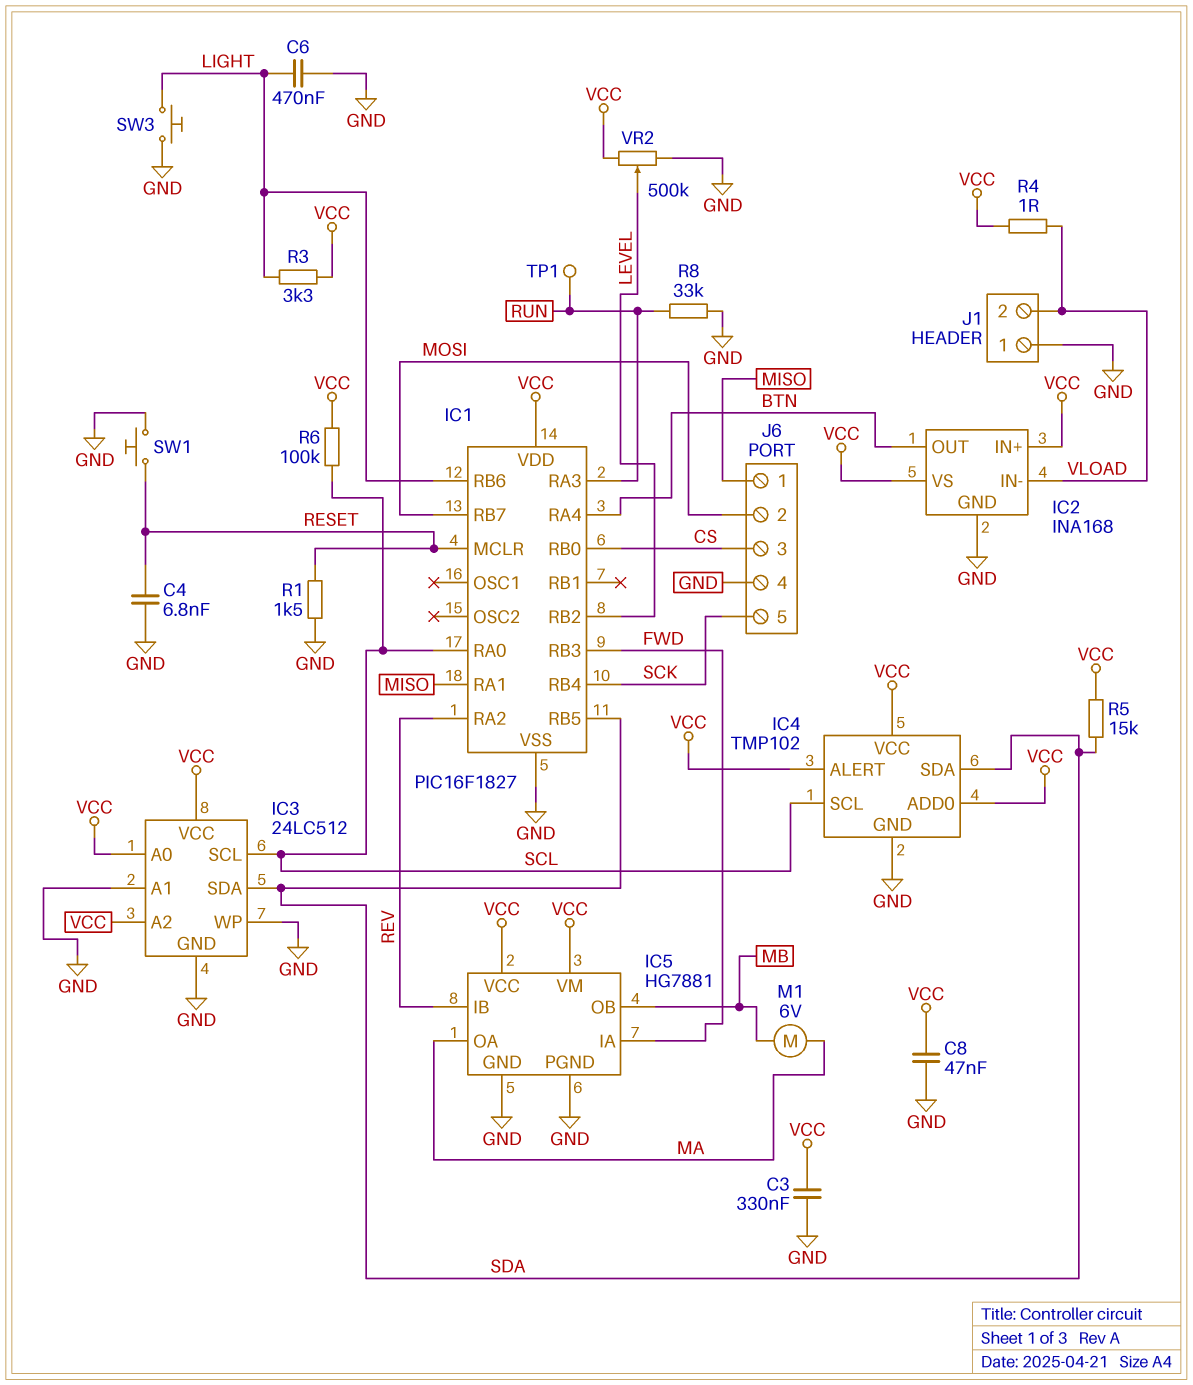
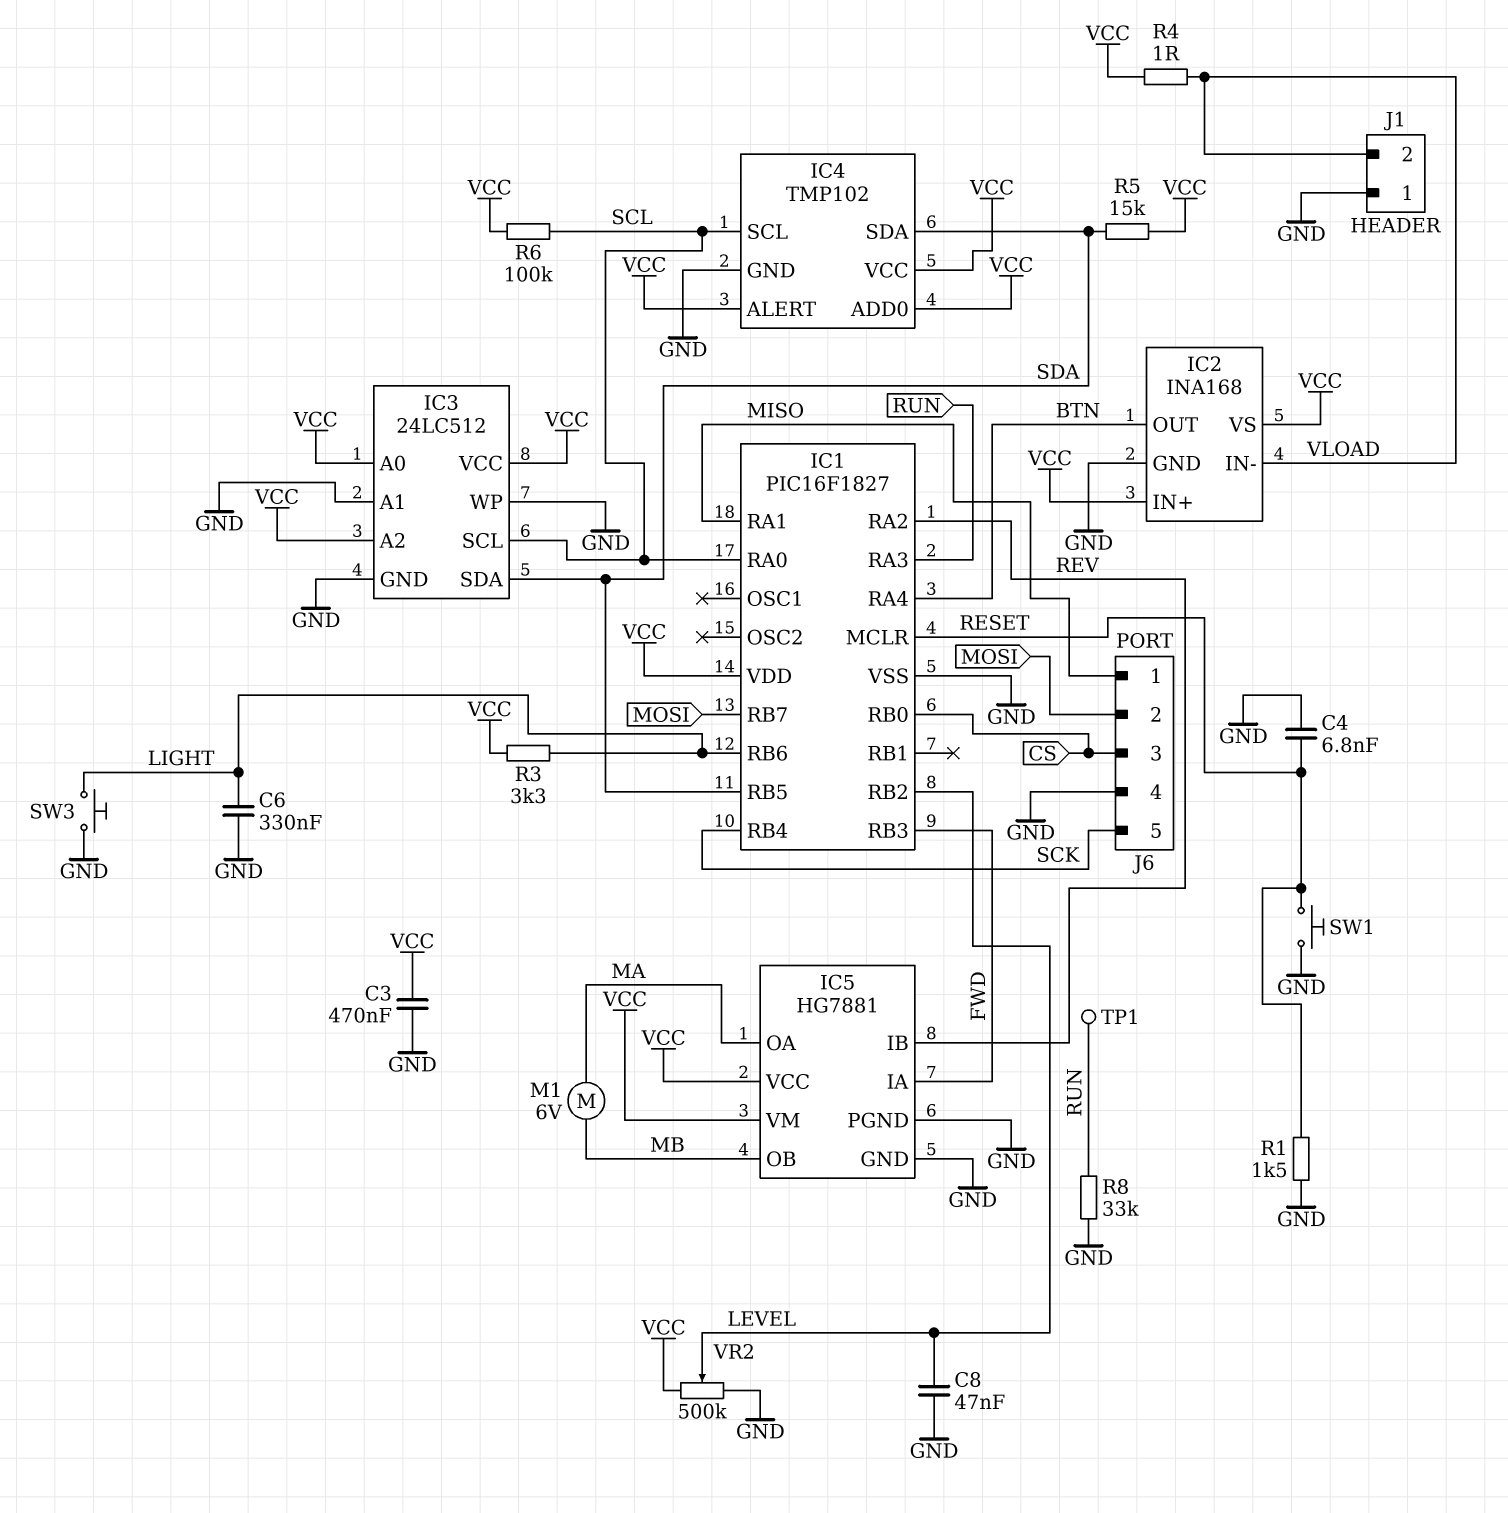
C3: 330nF (GND, VCC) -> 470nF (GND, VCC)
C6: 470nF (GND, LIGHT) -> 330nF (GND, LIGHT)
C8: 47nF (GND, VCC) -> 47nF (GND, LEVEL)

